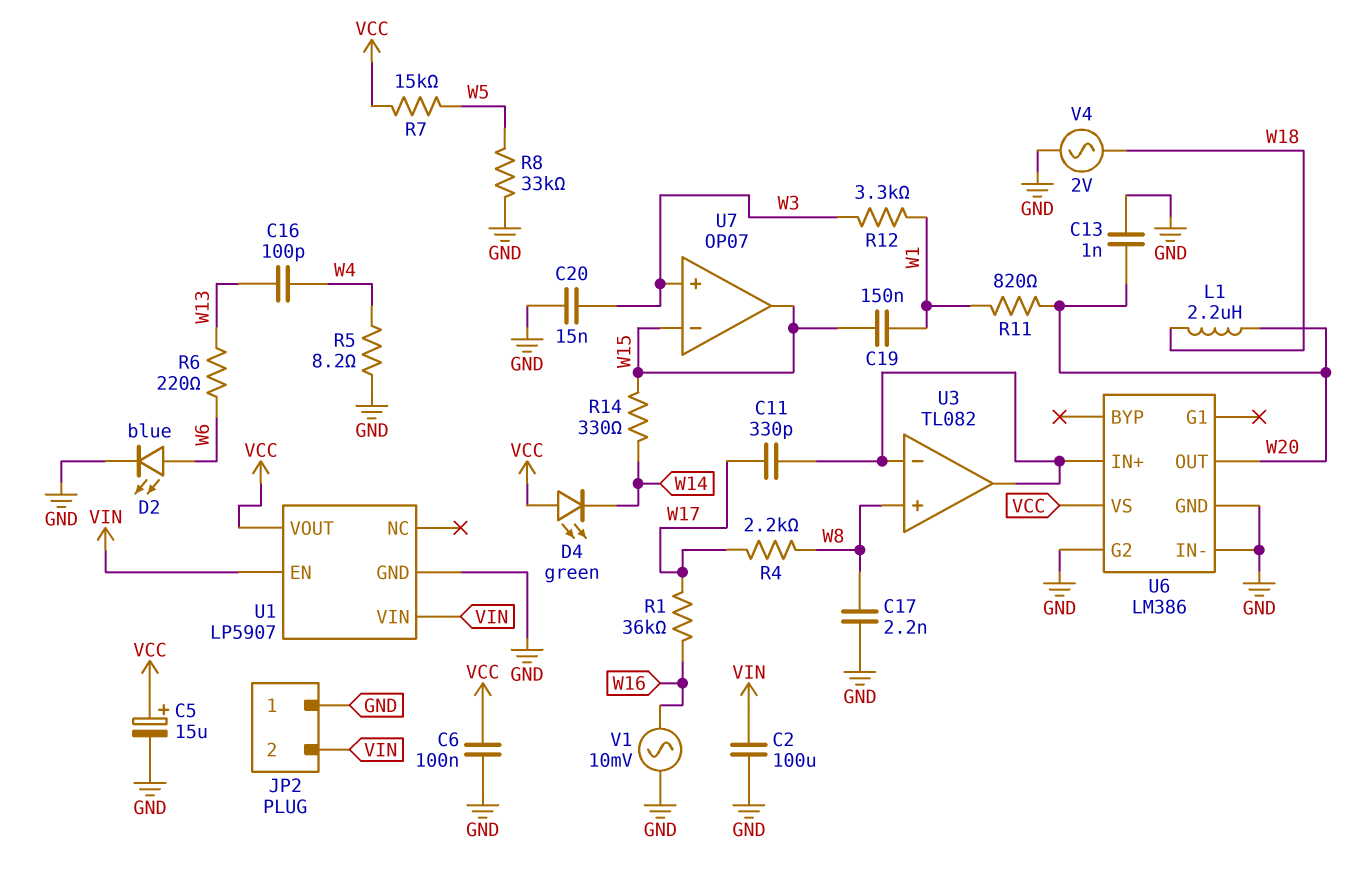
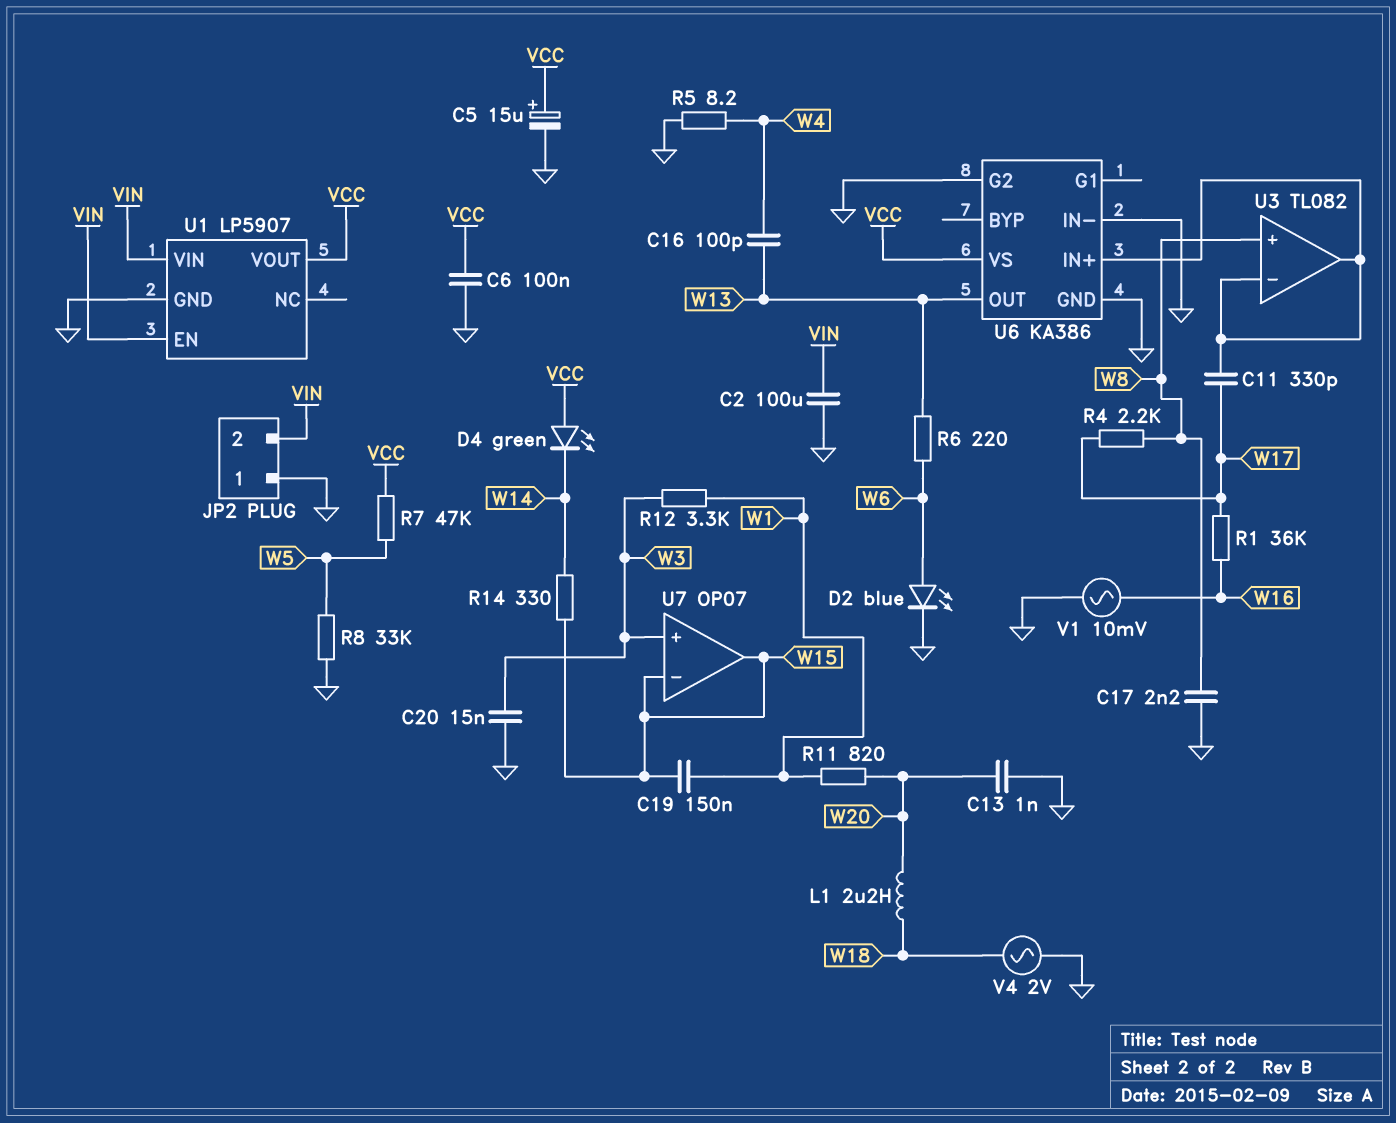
R7: 15k (VCC, W5) -> 47k (VCC, W5)
U6: LM386 -> KA386
U6 pin OUT: W20 -> W13

